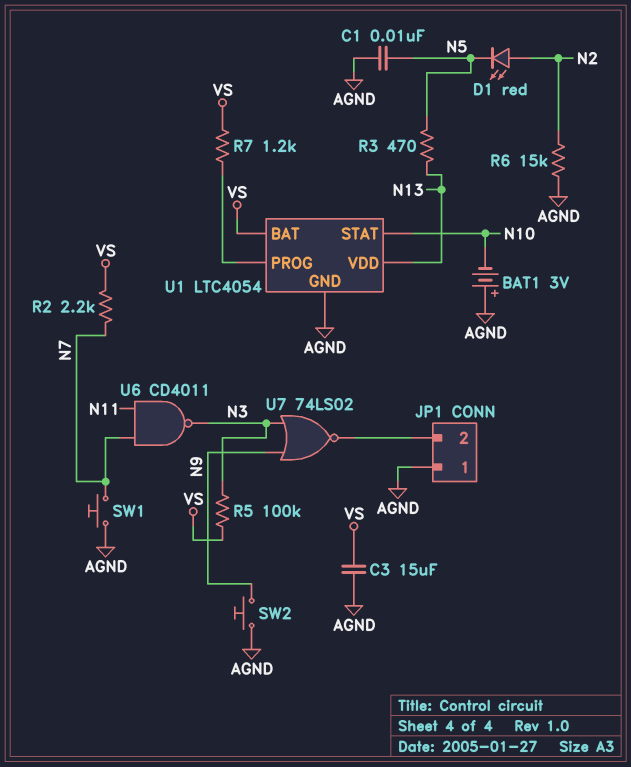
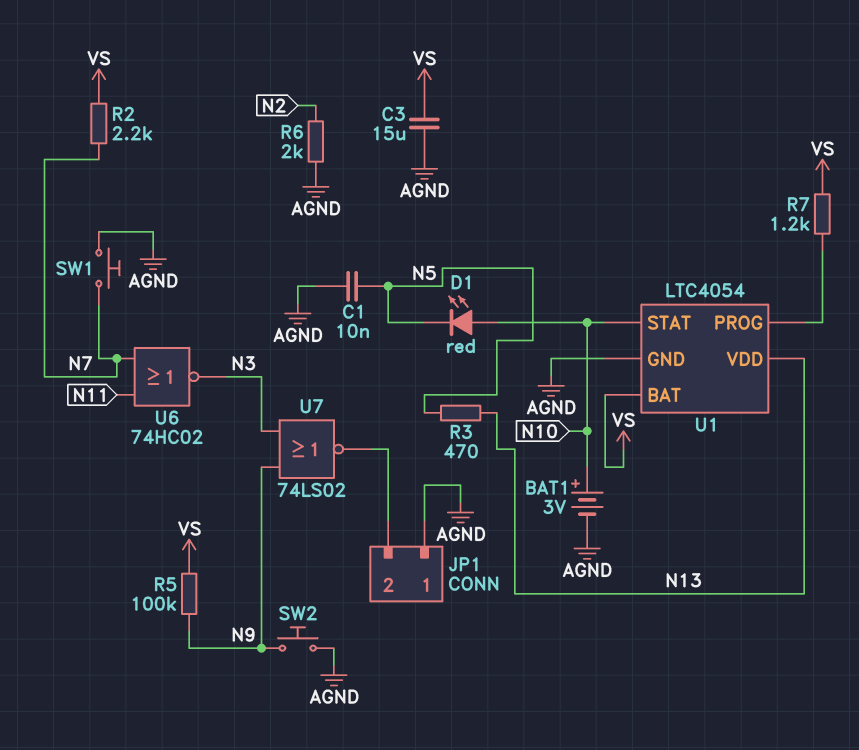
BAT1: 3V (plus AGND, minus N10) -> 3V (plus N10, minus AGND)
D1: LED red (A N2, K N5) -> LED red (A N10, K N5)
R5: 100k (N3, VS) -> 100k (N9, VS)
R6: 15k (AGND, N2) -> 2k (AGND, N2)
U6: NAND CD4011 (in N7, in N11, out N3) -> NOR 74HC02 (in N7, in N11, out N3)

